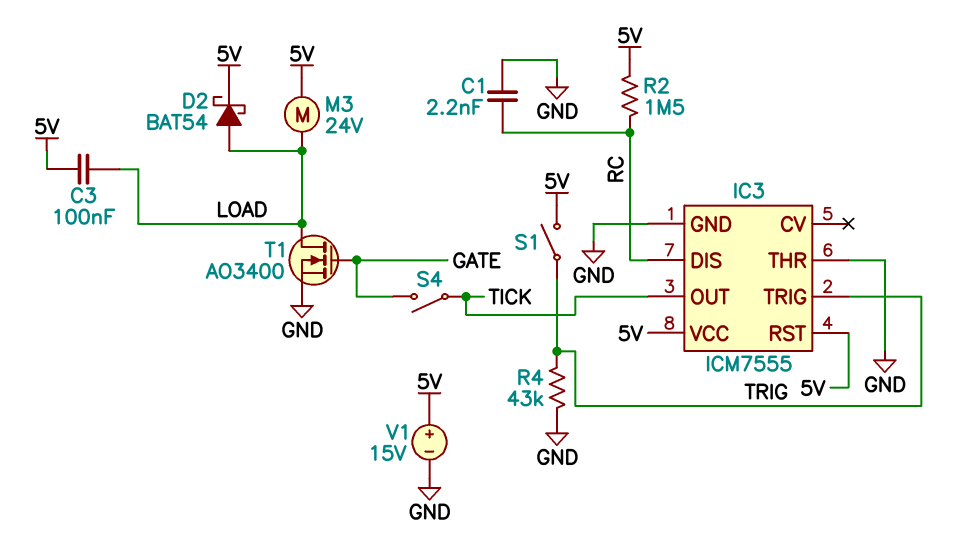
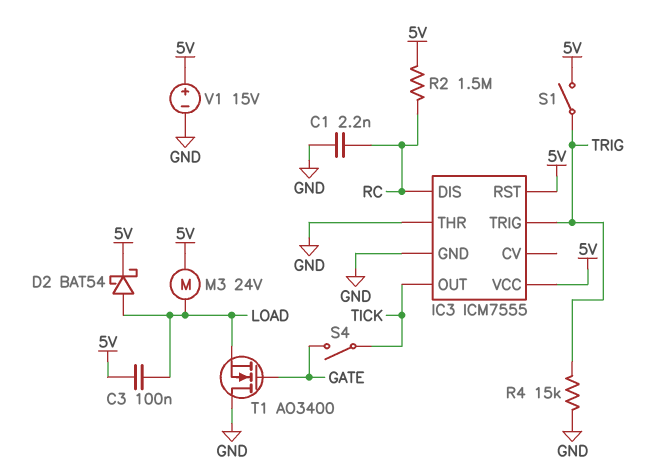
R4: 43k (GND, TRIG) -> 15k (GND, TRIG)
T1: NMOS AO3400 (G GATE, D LOAD, S GND) -> NMOS AO3400 (G GATE, D GND, S LOAD)

